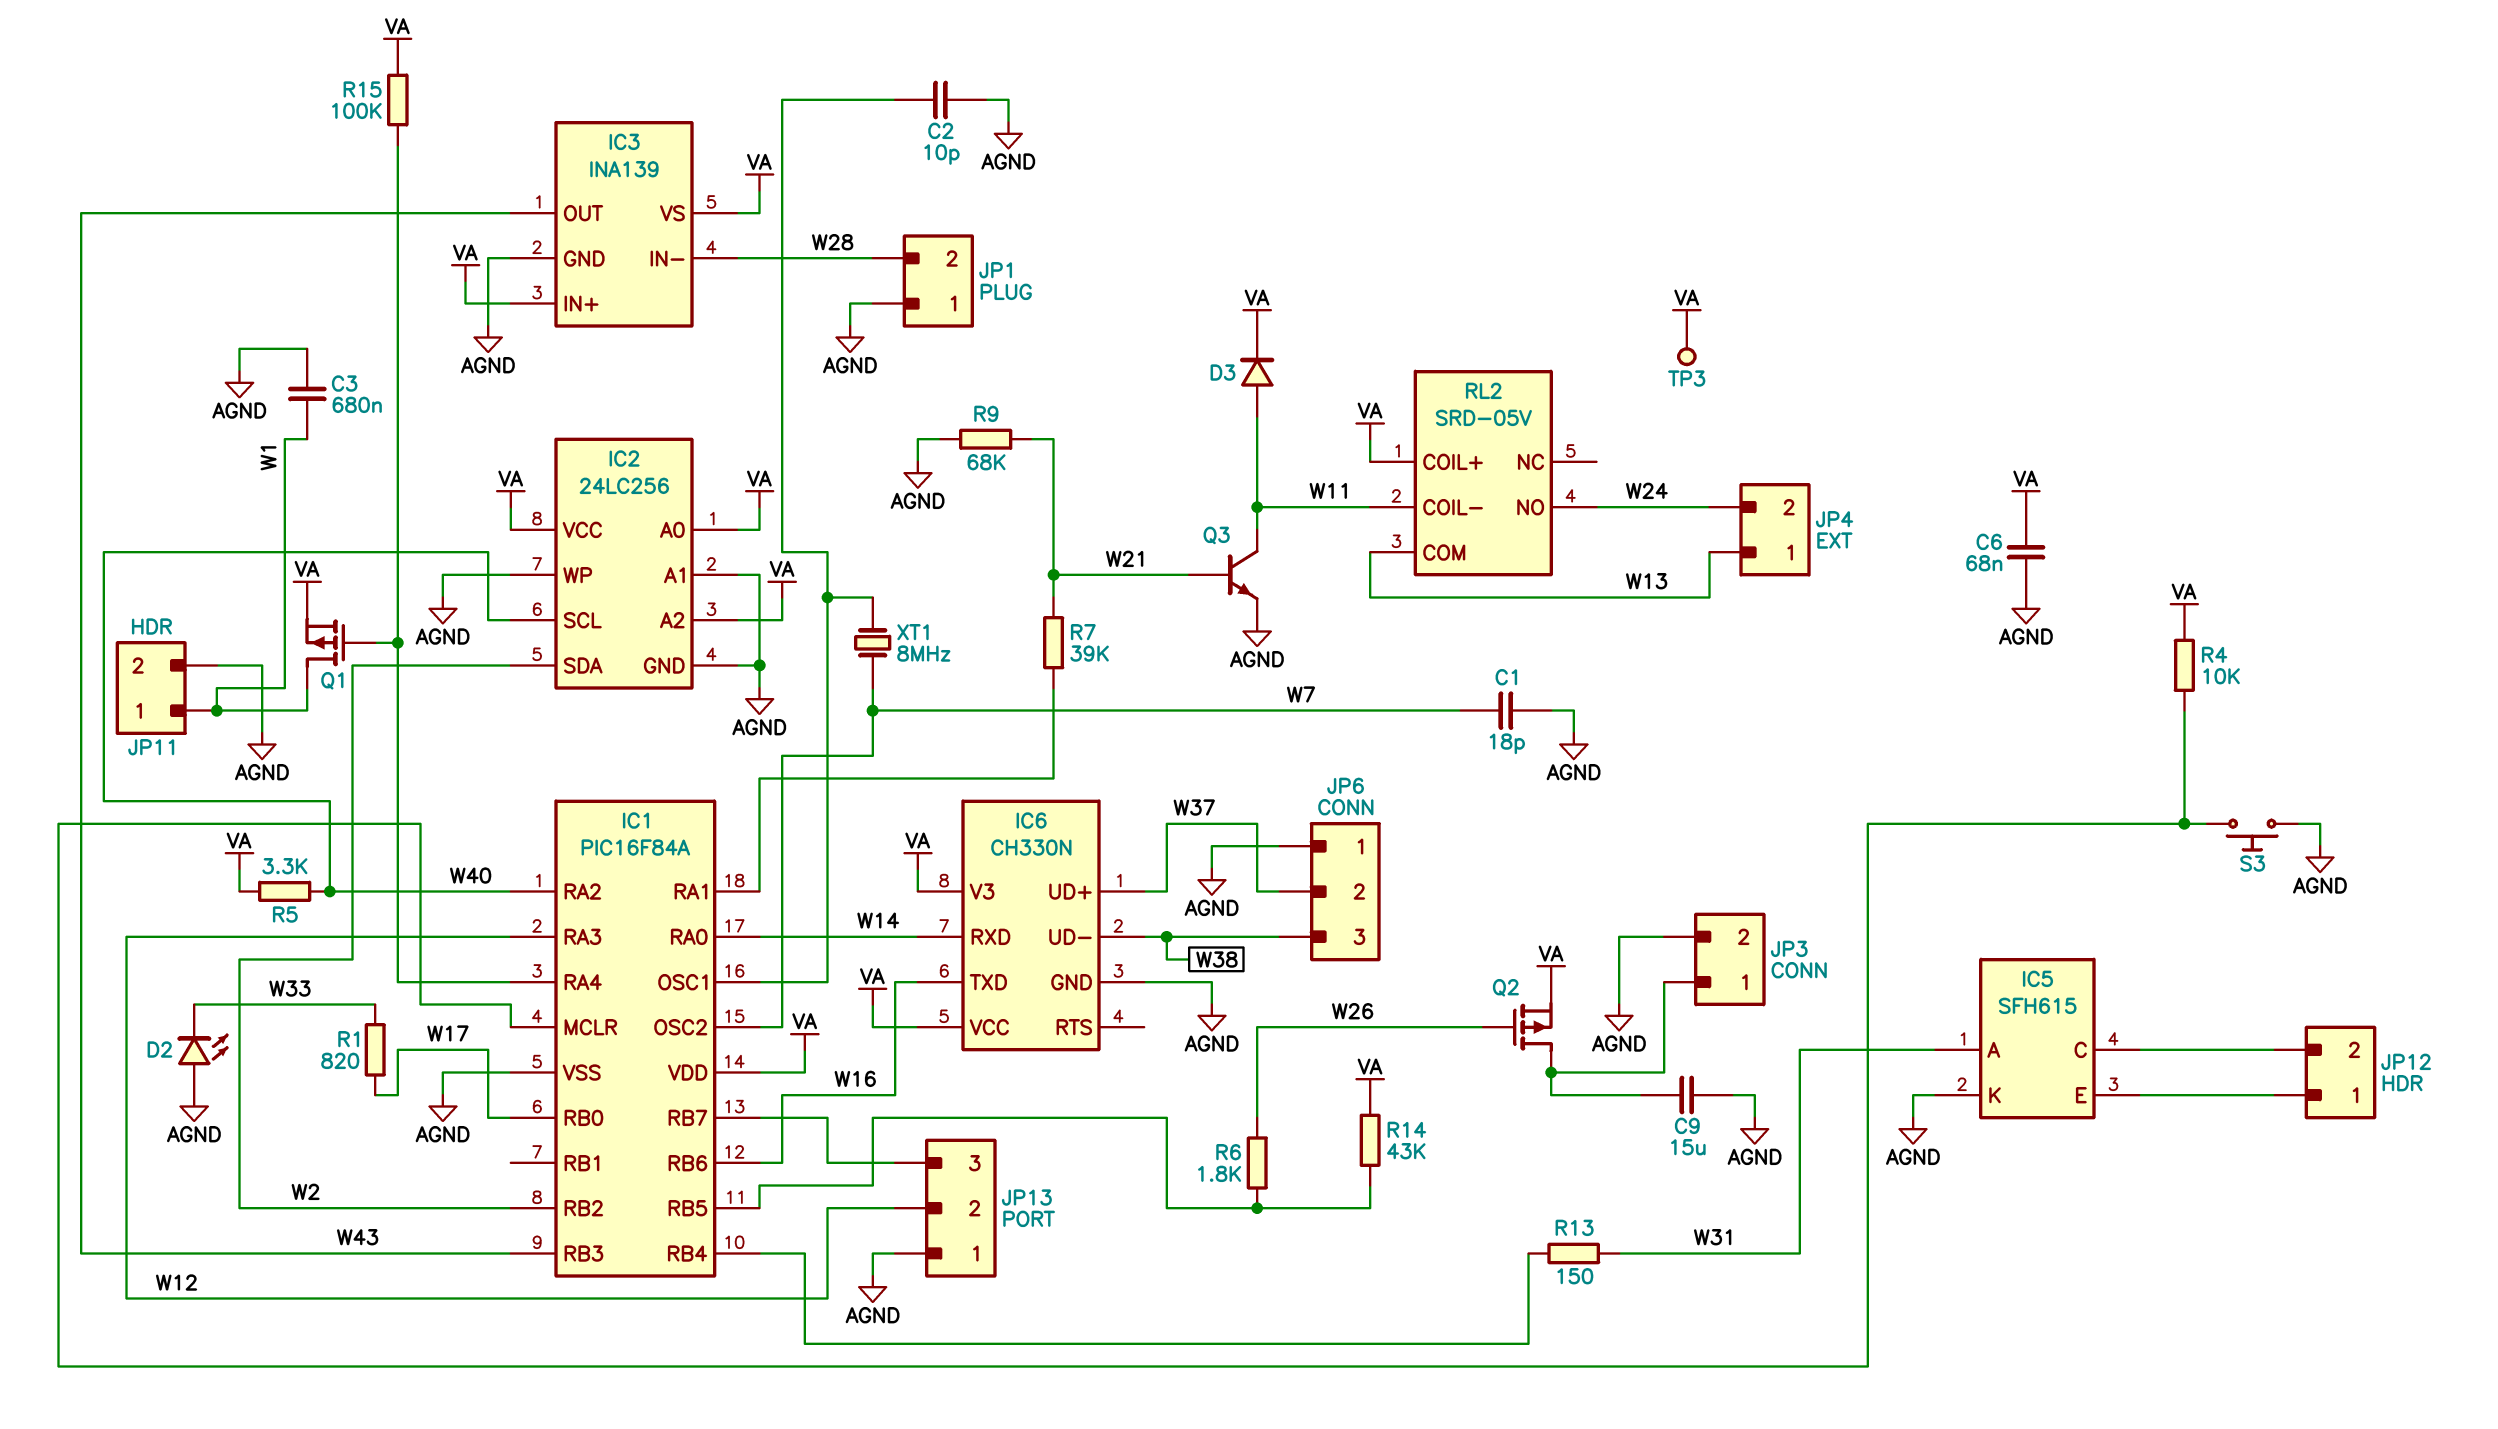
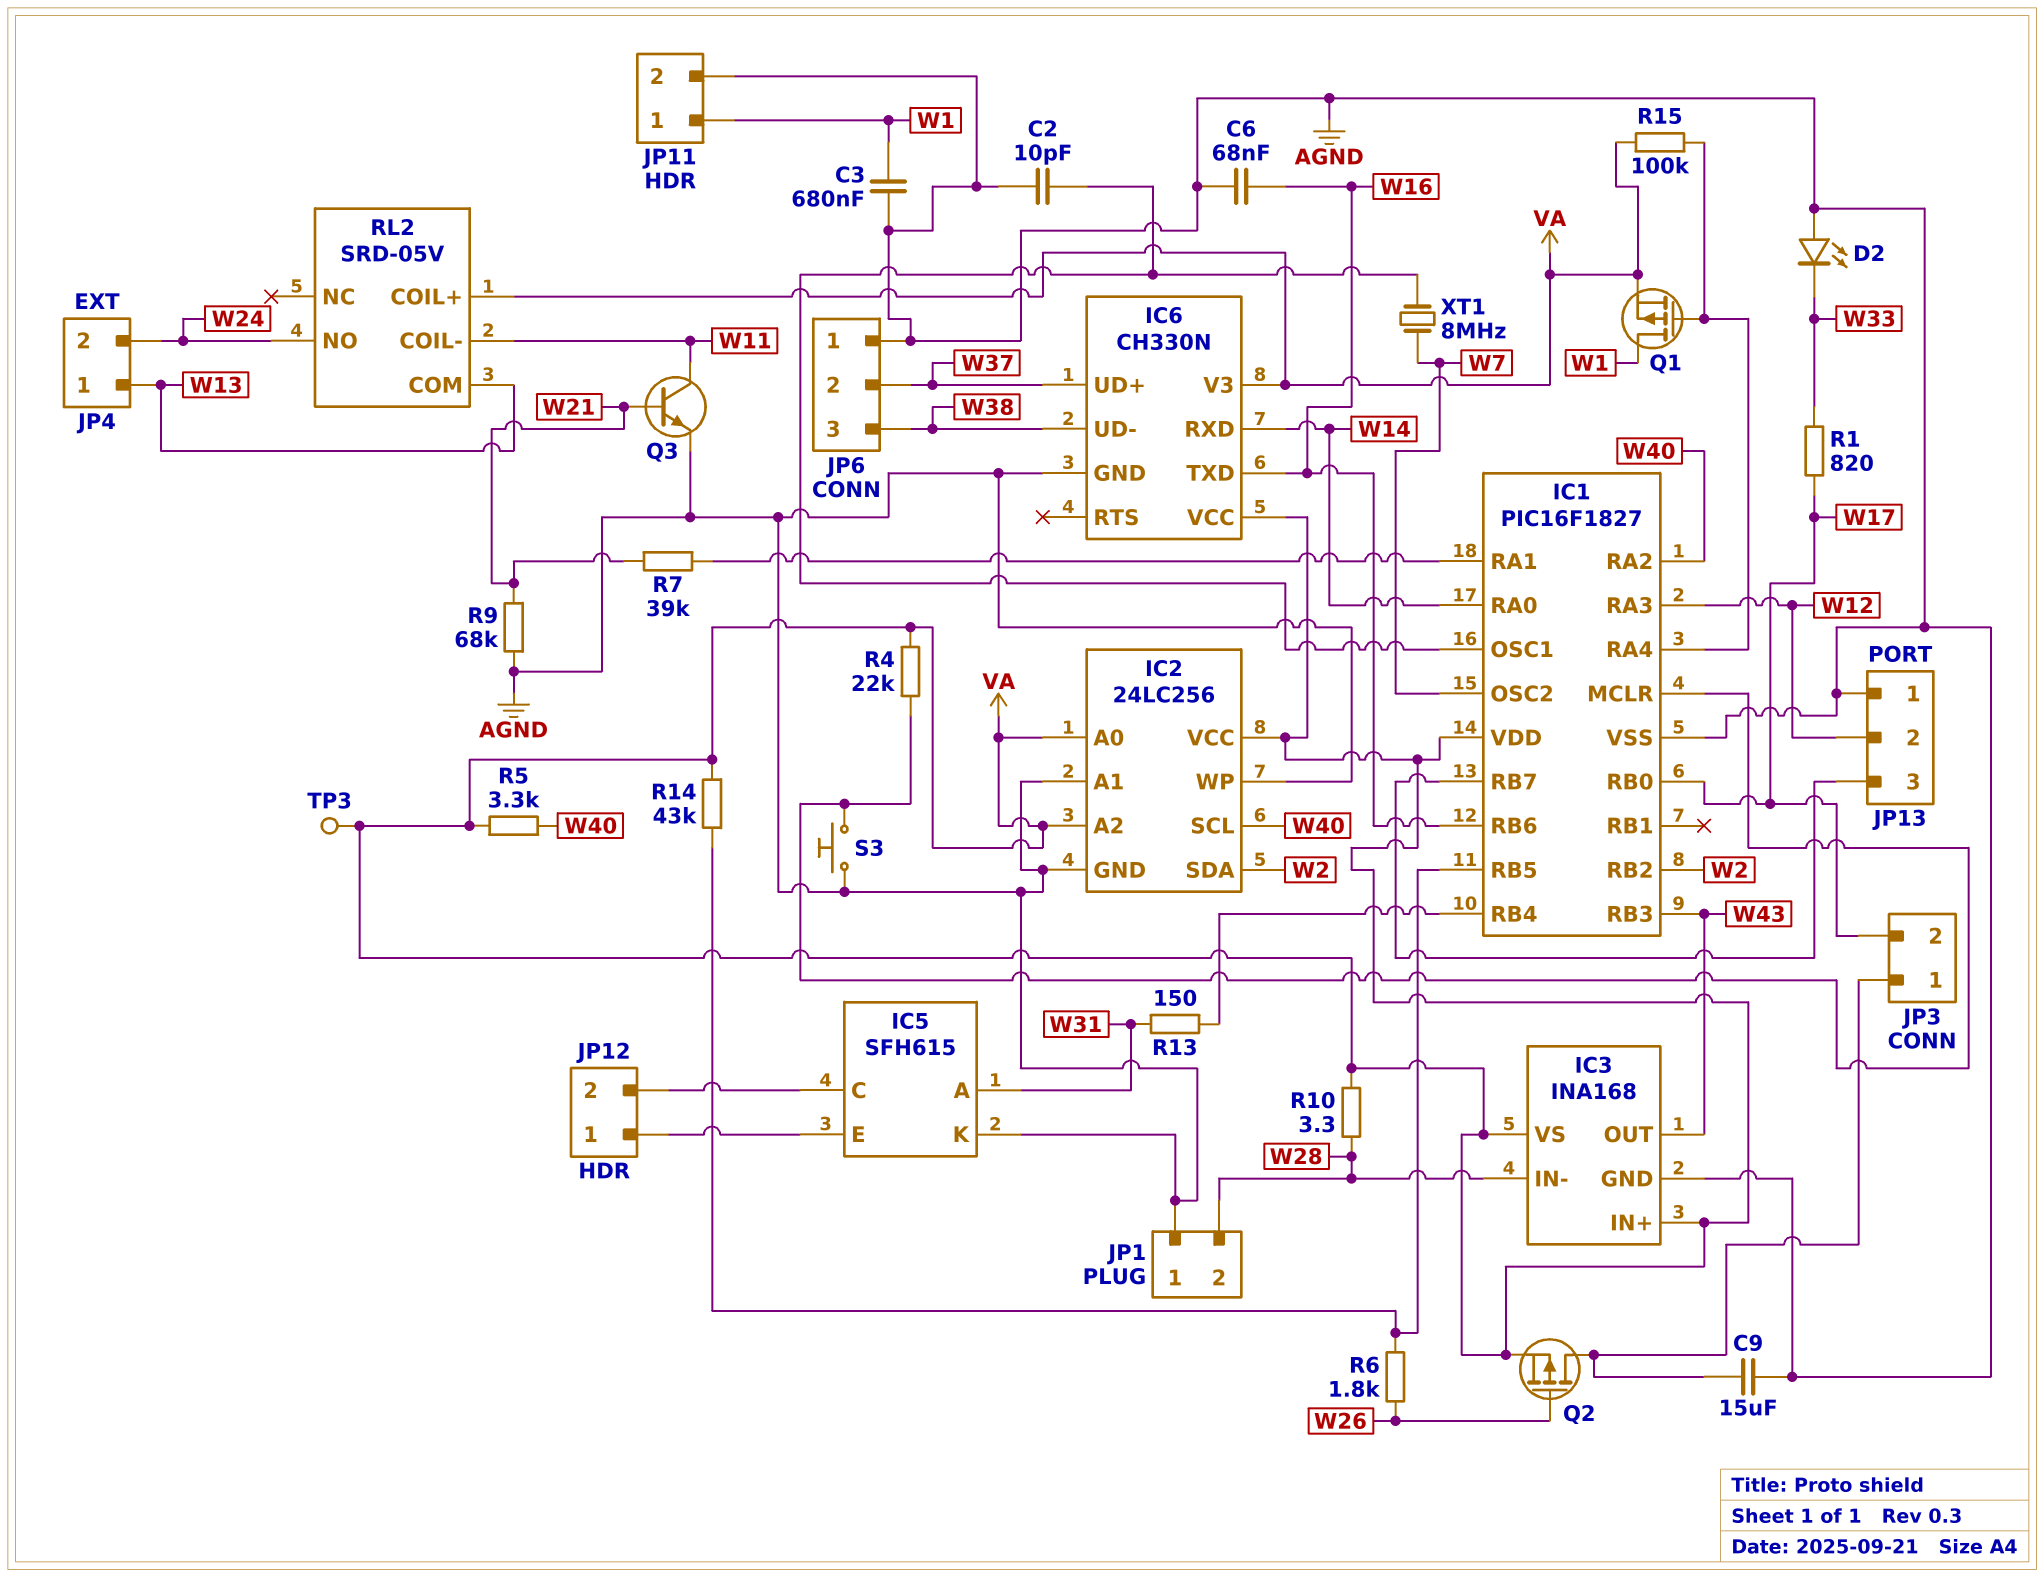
C1: 18pF (AGND, W7) -> none
C6: 68nF (AGND, VA) -> 68nF (AGND, W16)
D3: diode (A W11, K VA) -> none
IC1: PIC16F84A -> PIC16F1827
IC3: INA139 -> INA168
JP3 pin 2: AGND -> W17
R4: 10k (IC1/MCLR, VA) -> 22k (IC1/MCLR, VA)
R10: none -> 3.3 (VA, W28)

